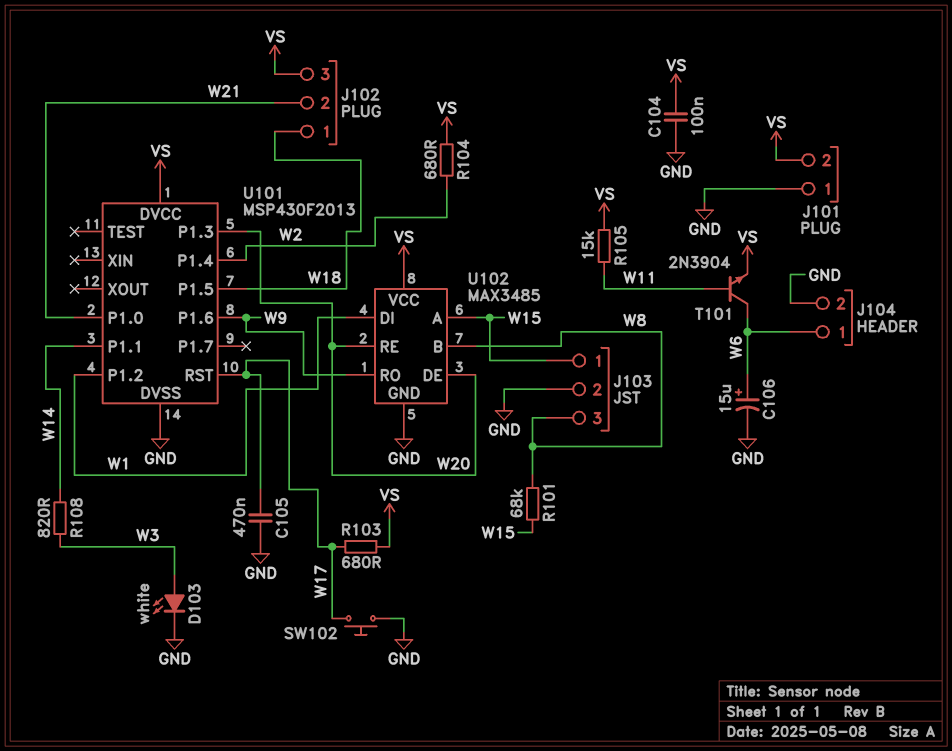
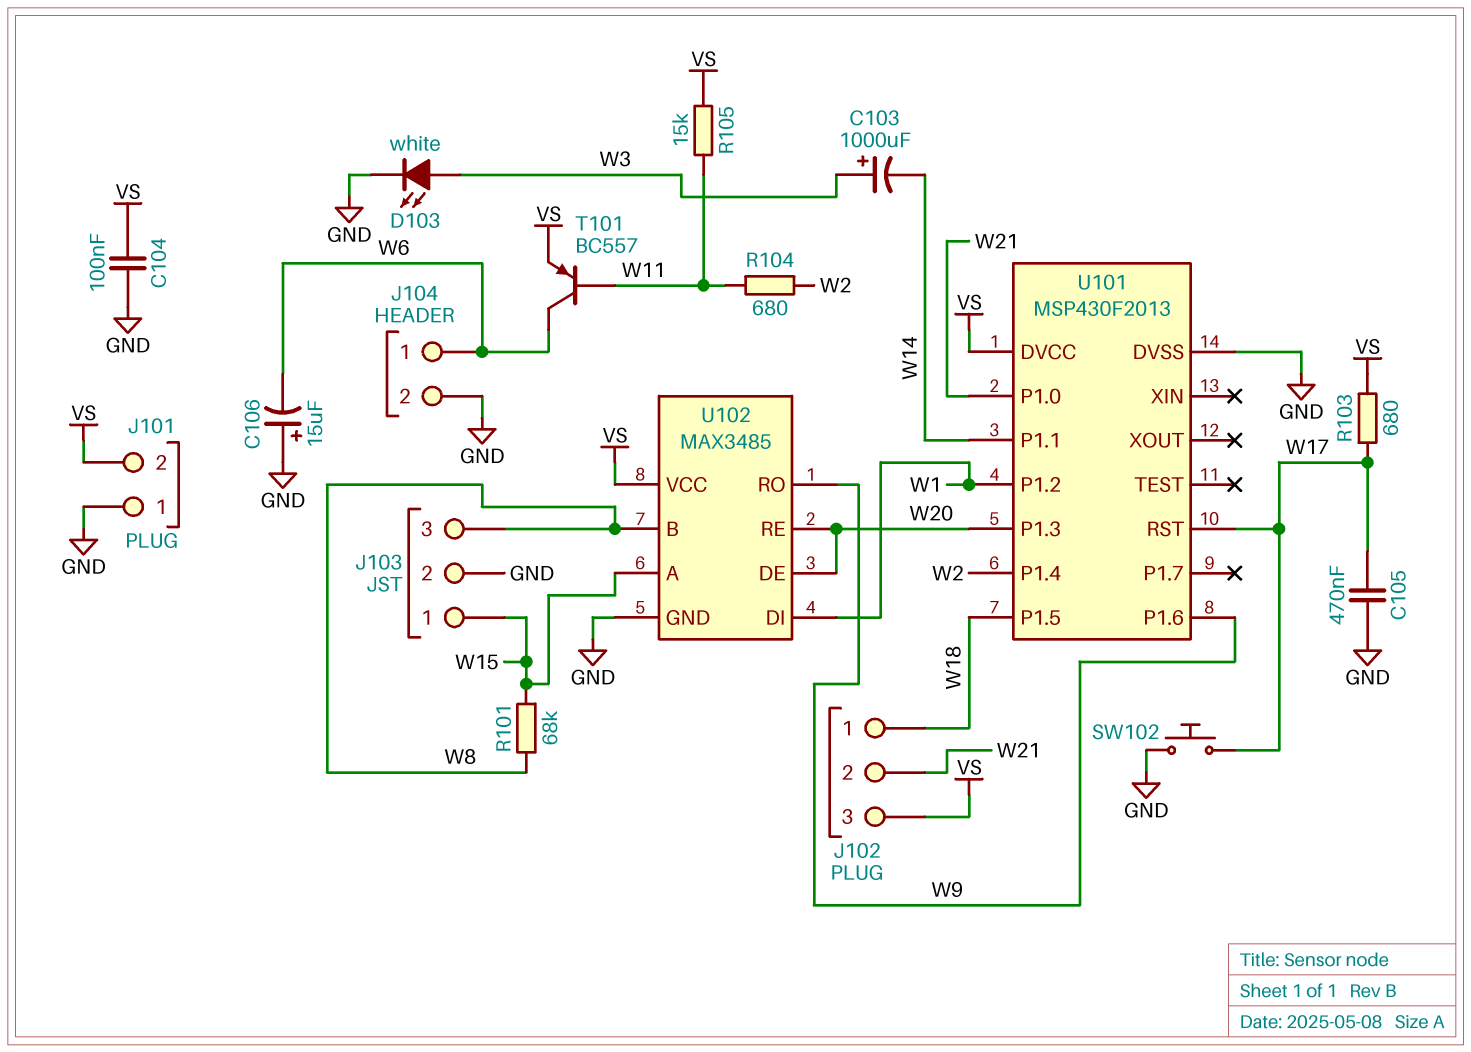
C103: none -> 1000uF (plus W3, minus W14)
C106: 15uF (plus W6, minus GND) -> 15uF (plus GND, minus W6)
R104: 680 (VS, W2) -> 680 (W2, W11)
R108: 820 (W3, W14) -> none
T101: NPN 2N3904 (B W11, C W6, E VS) -> PNP BC557 (B W11, C W6, E VS)

